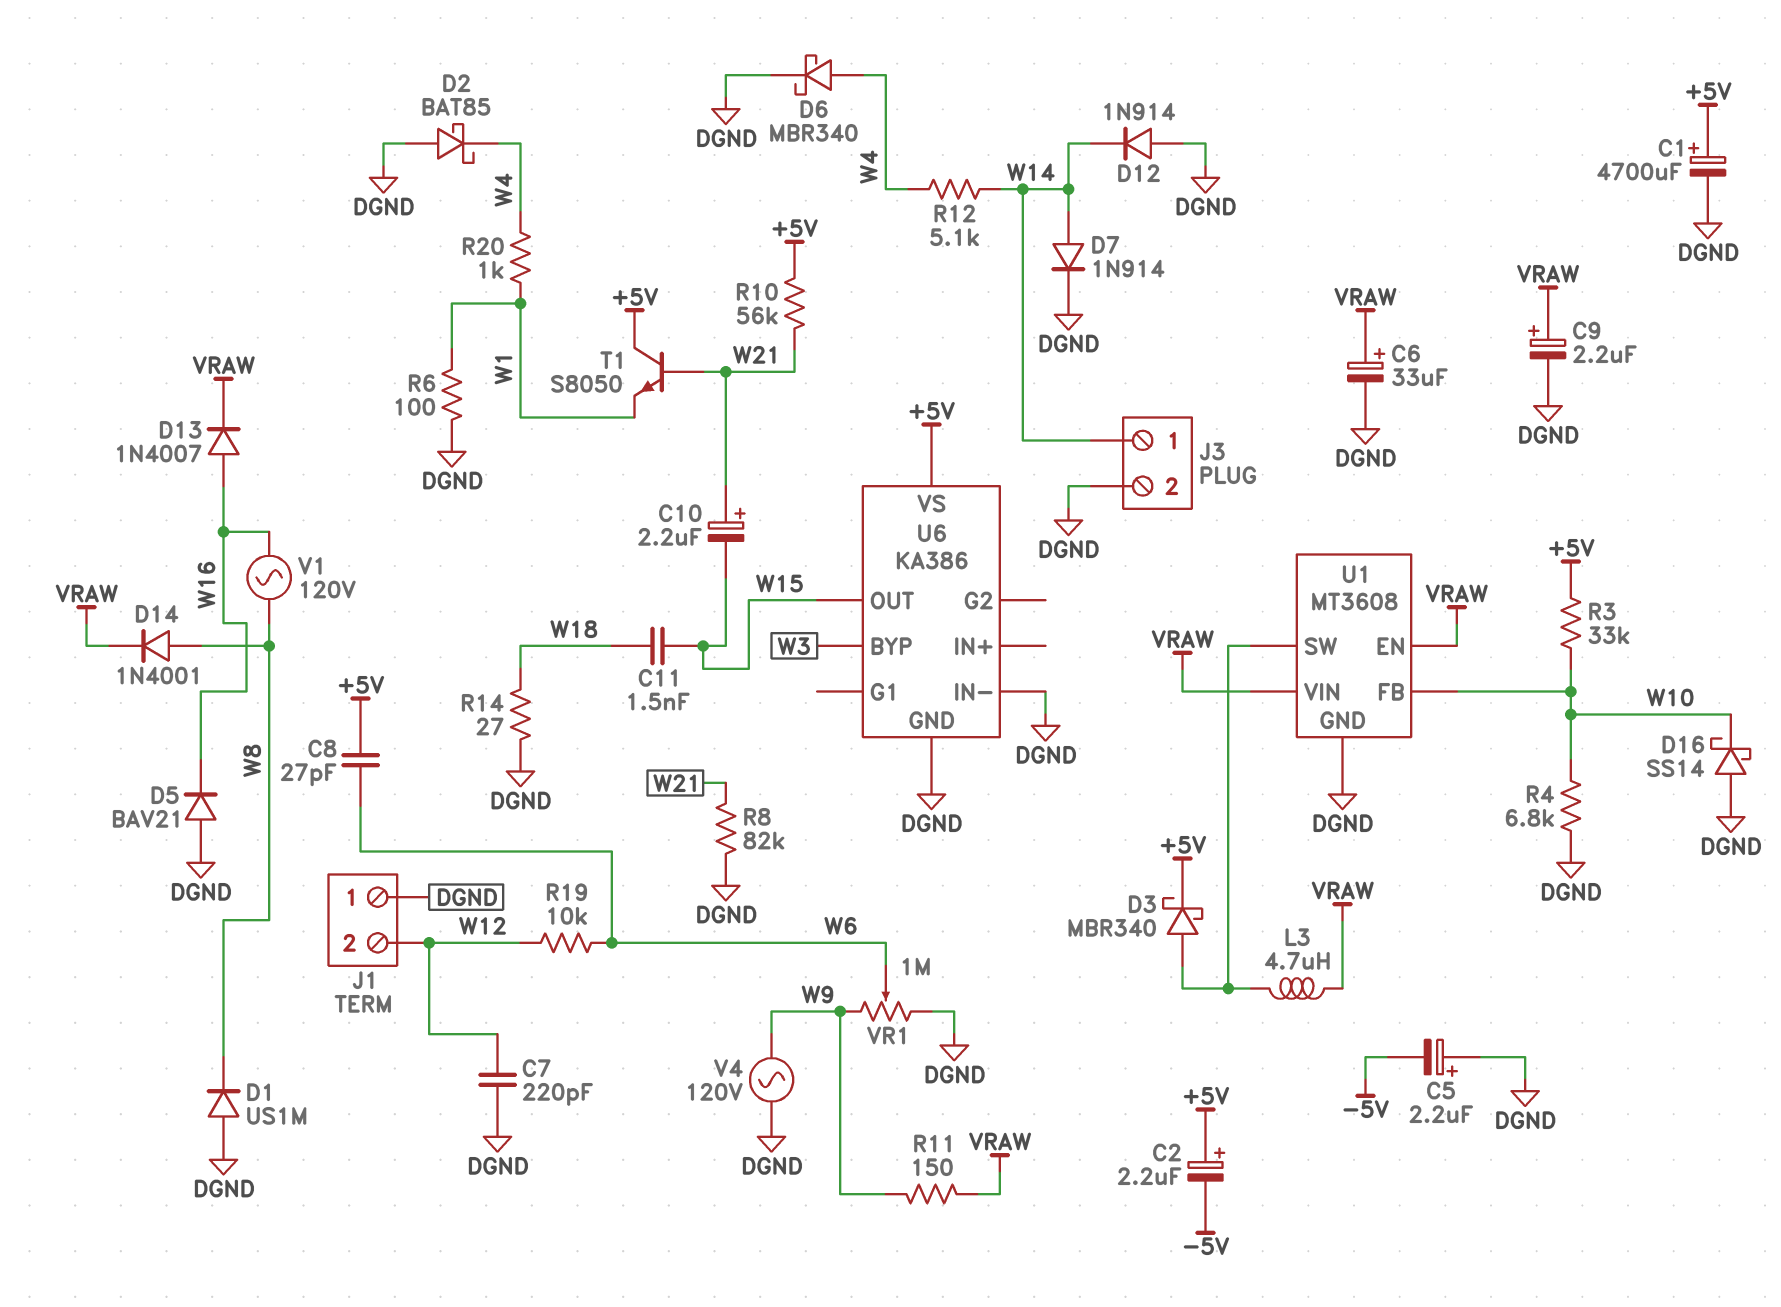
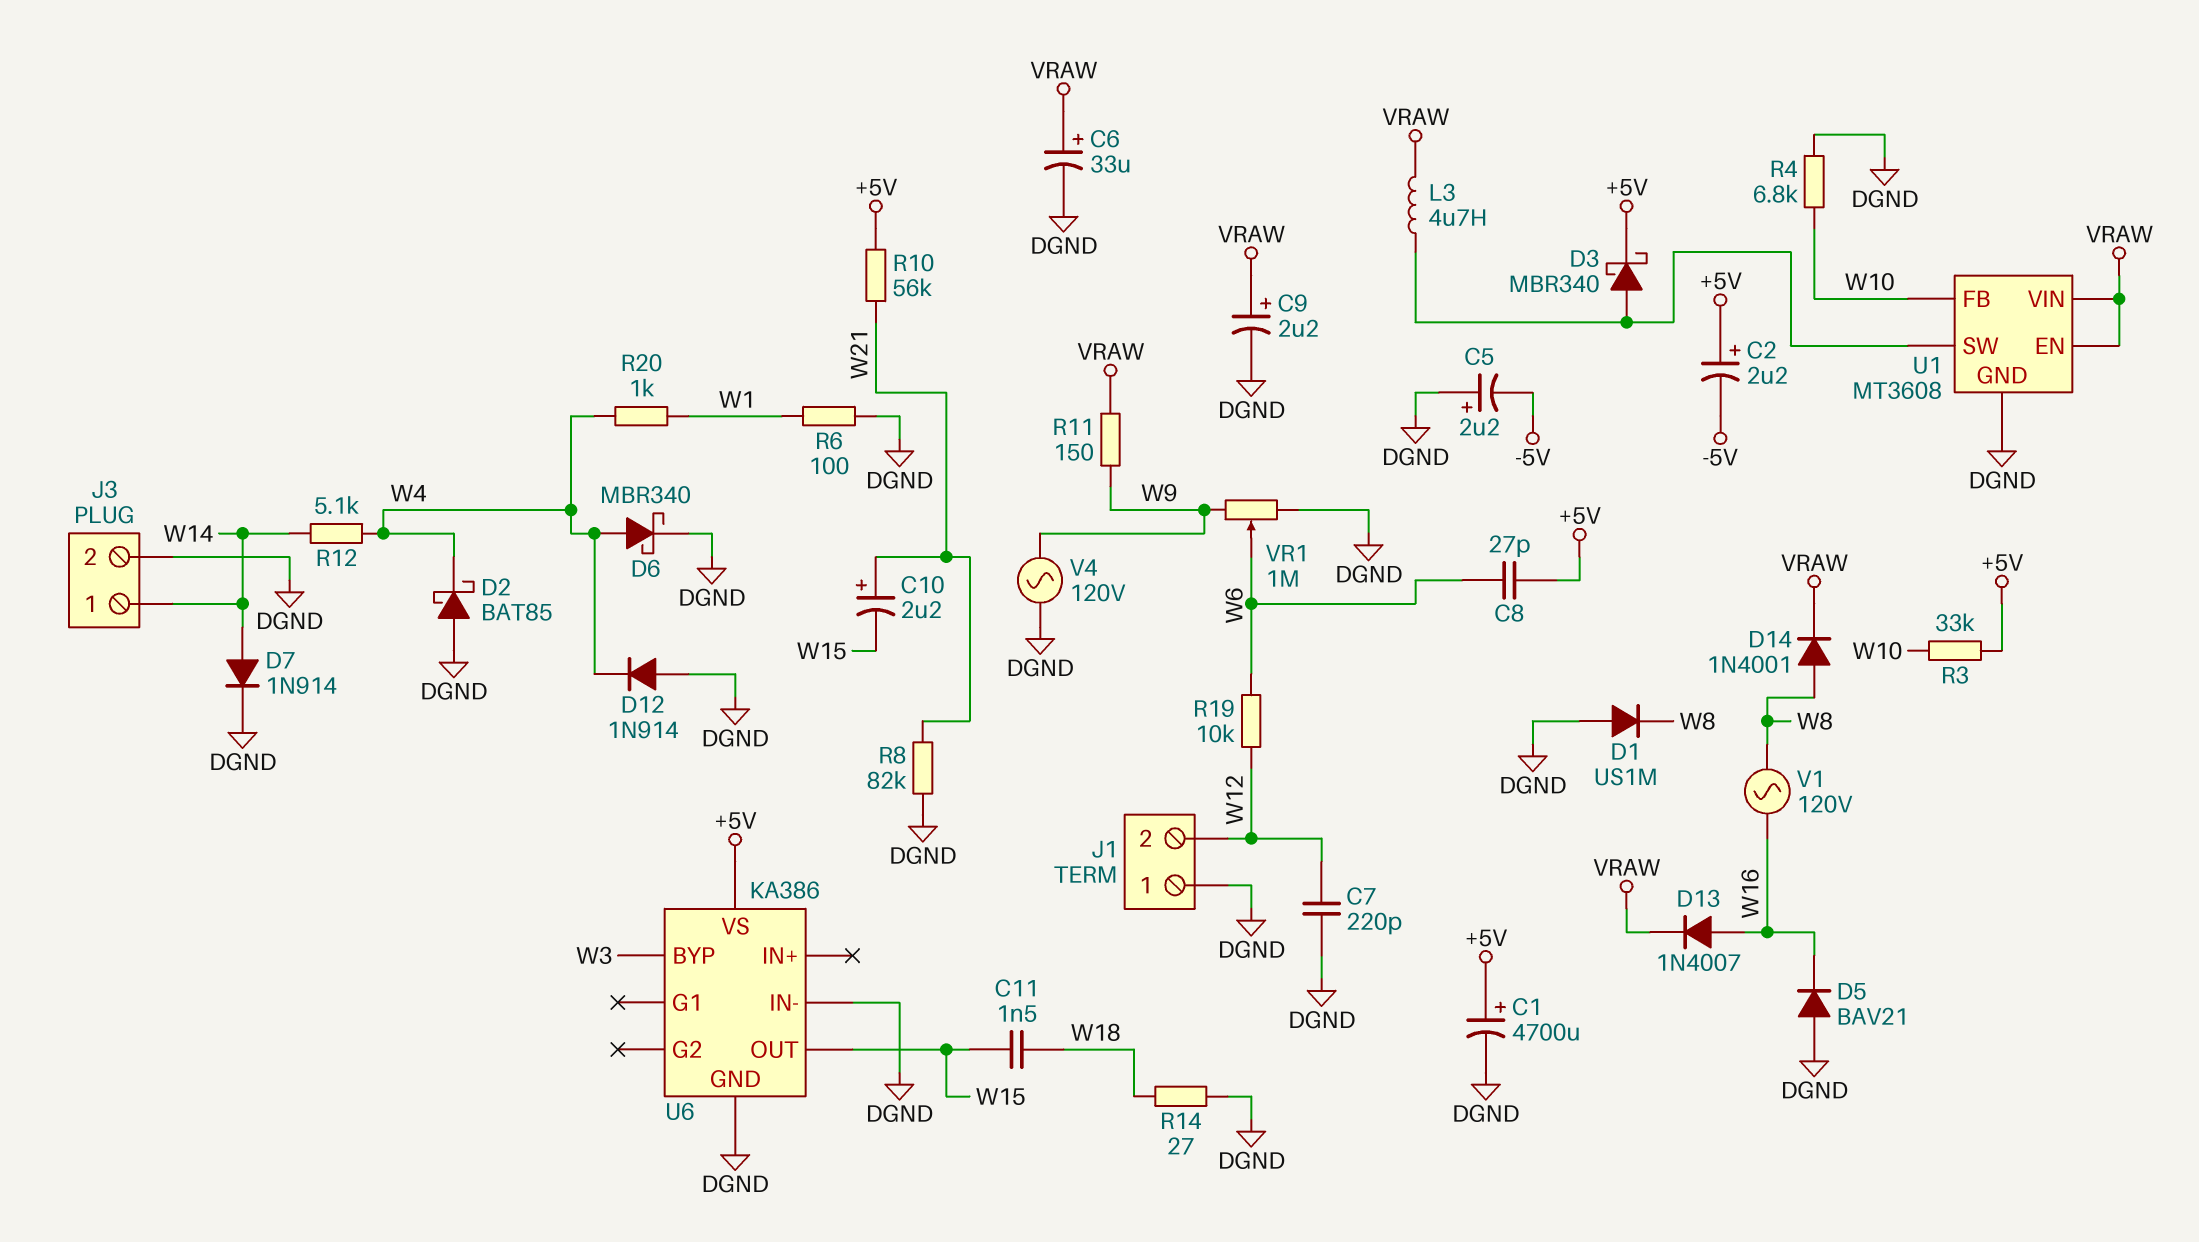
D12: diode 1N914 (A DGND, K W14) -> diode 1N914 (A DGND, K W4)
D16: schottky SS14 (A DGND, K W10) -> none
T1: NPN S8050 (B W21, C +5V, E W1) -> none

